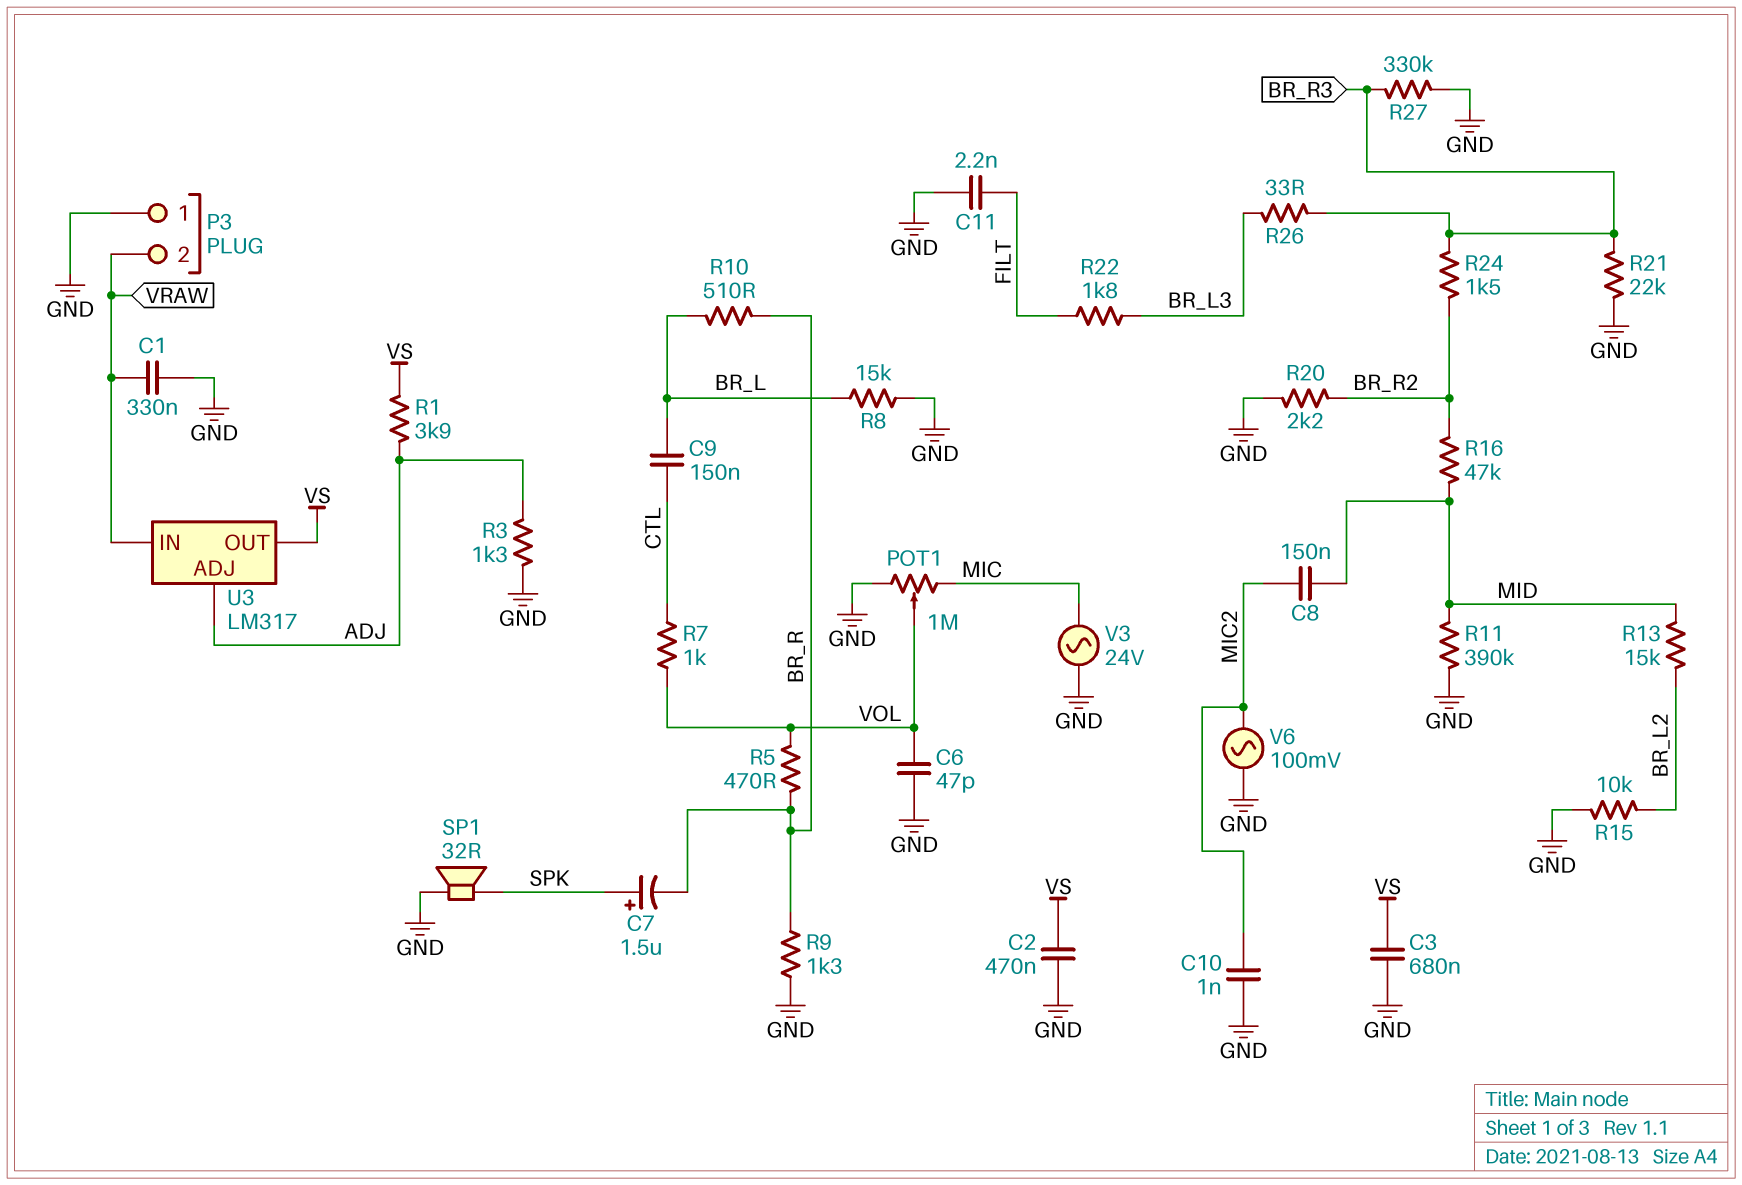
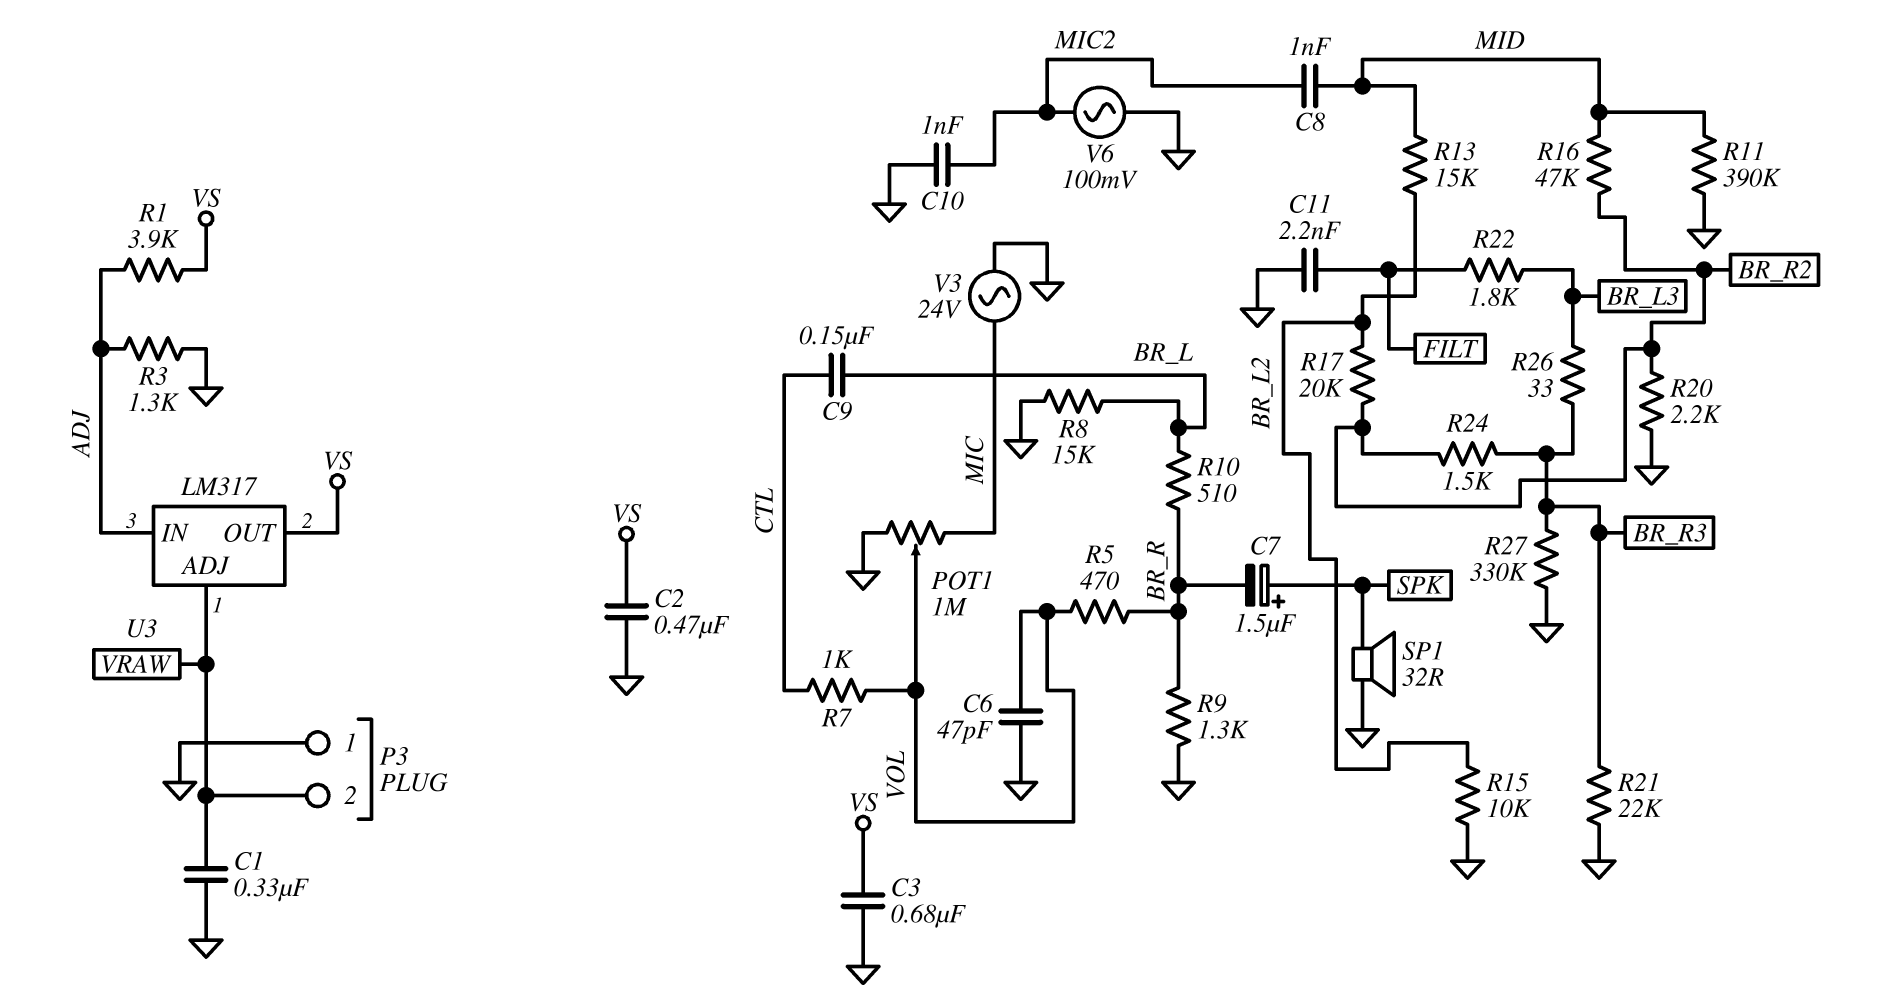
C8: 150nF (MIC2, MID) -> 1nF (MIC2, MID)
R17: none -> 20k (BR_L2, BR_R2)
U3 pin ADJ: ADJ -> VRAW
U3 pin IN: VRAW -> ADJ

